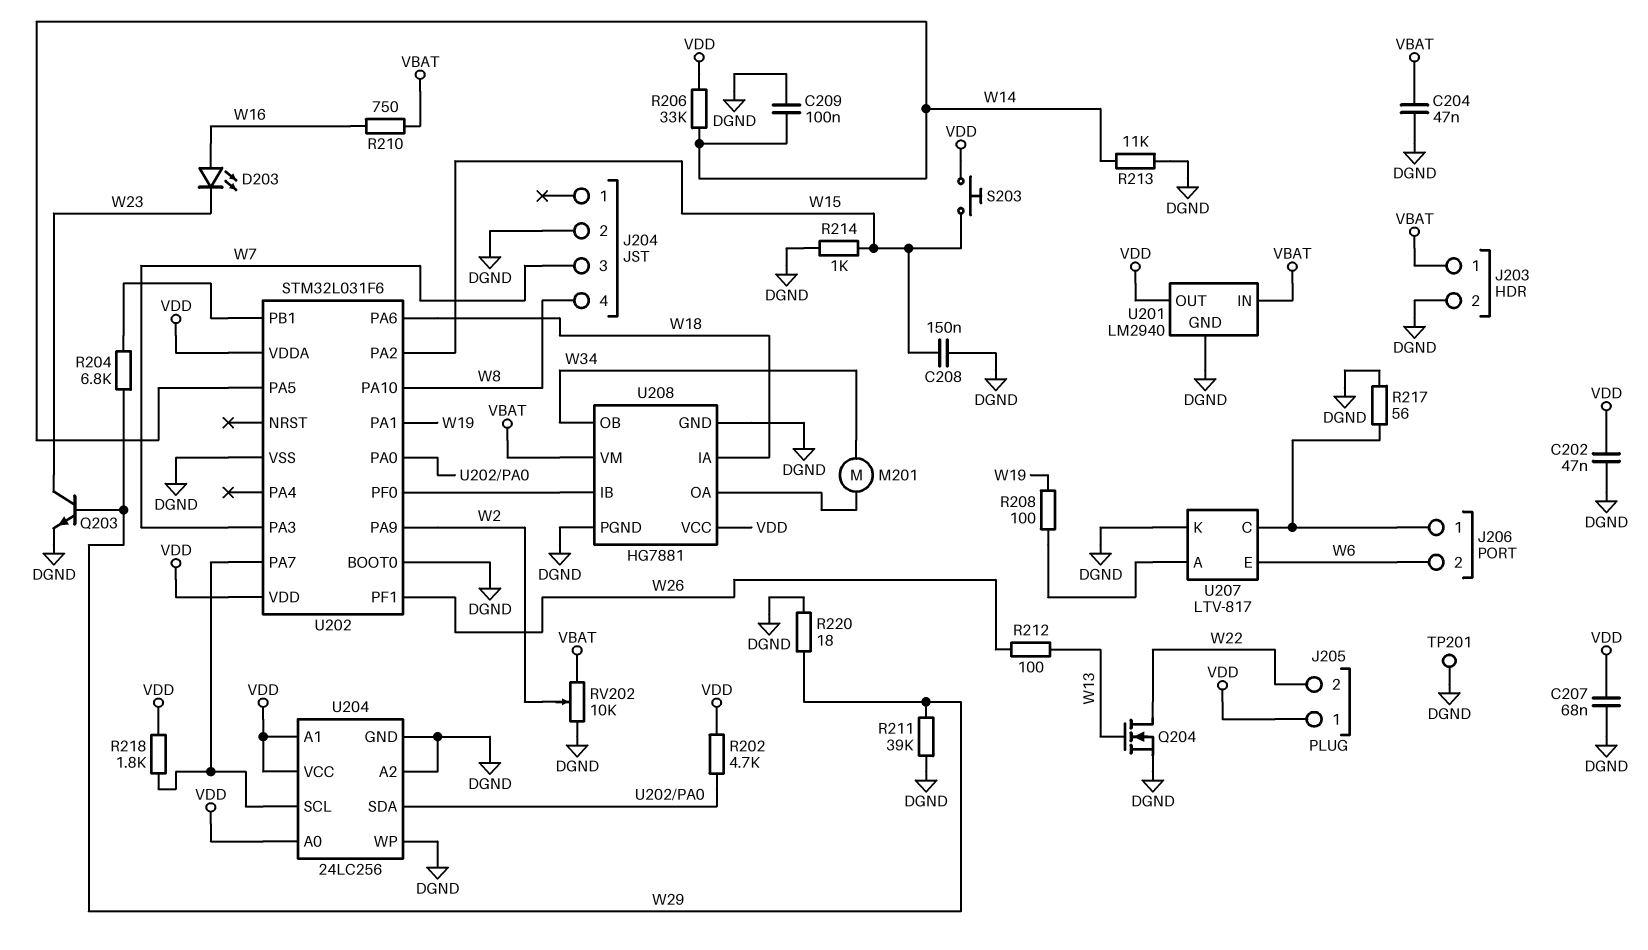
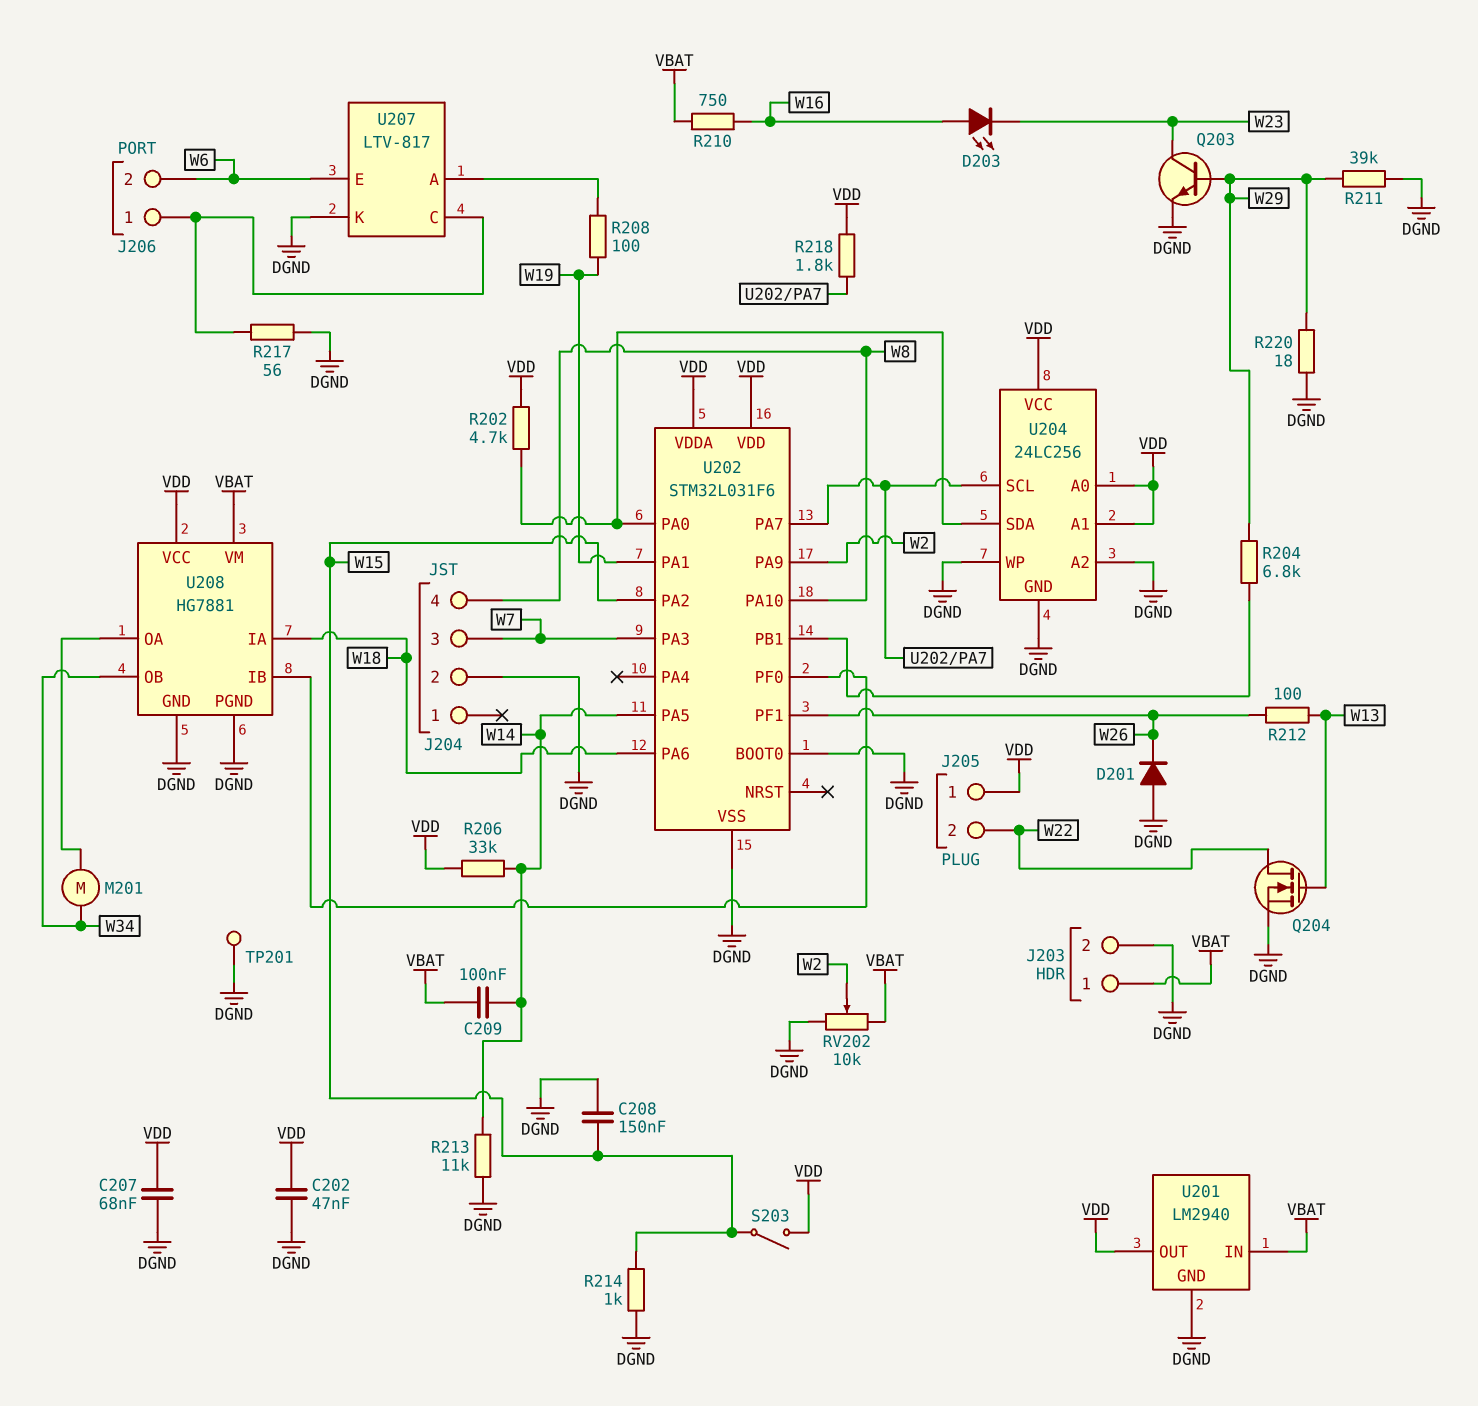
C204: 47nF (DGND, VBAT) -> none
C209: 100nF (DGND, W14) -> 100nF (VBAT, W14)
D201: none -> diode (A DGND, K W26)
S203: button (VDD, W15) -> switch (VDD, W15)

